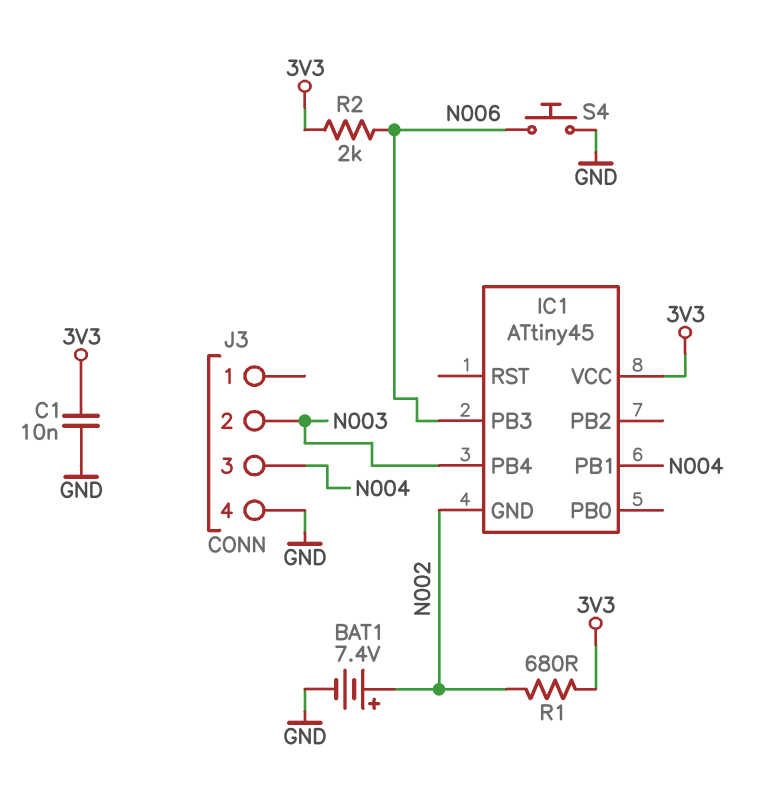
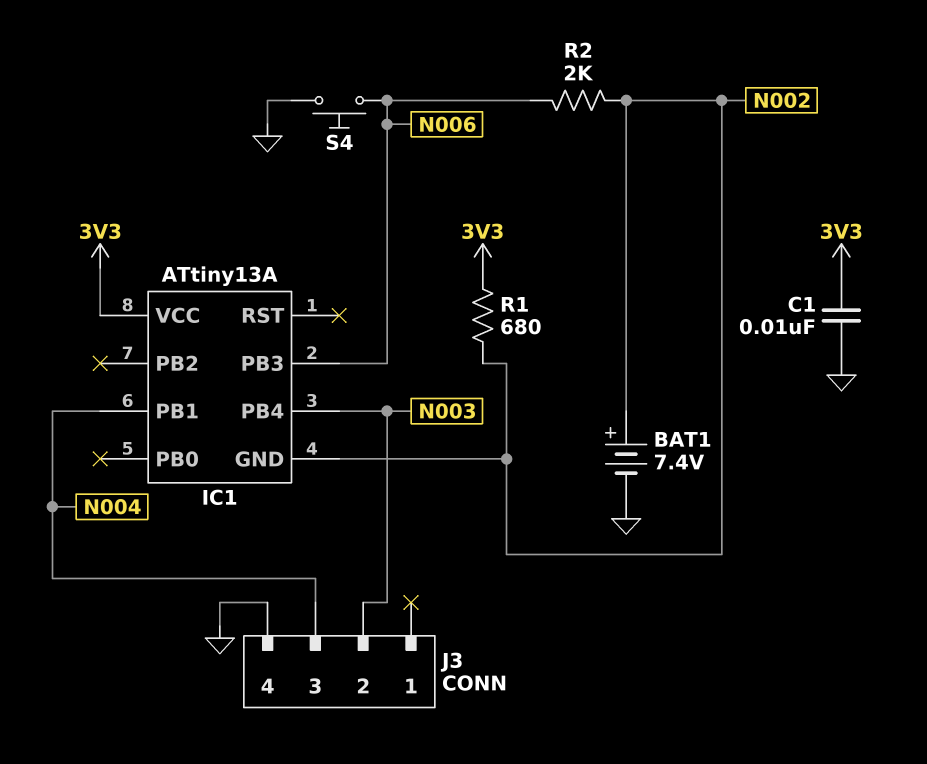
IC1: ATtiny45 -> ATtiny13A
R2: 2k (3V3, N006) -> 2k (N002, N006)

